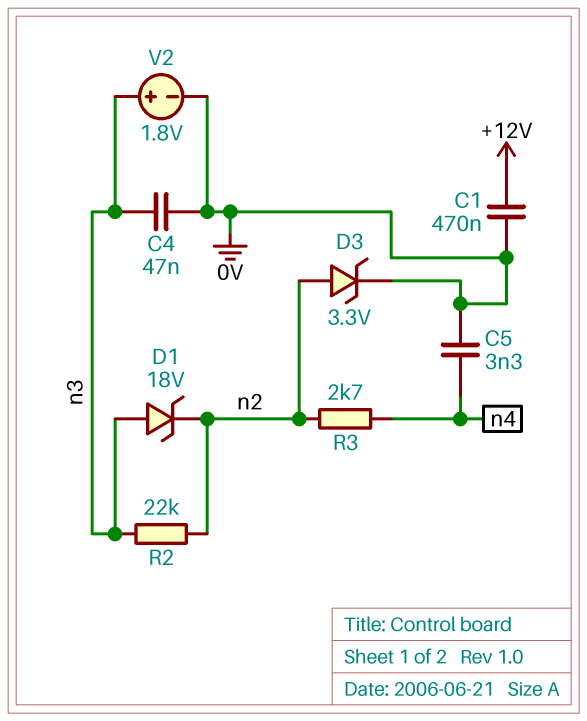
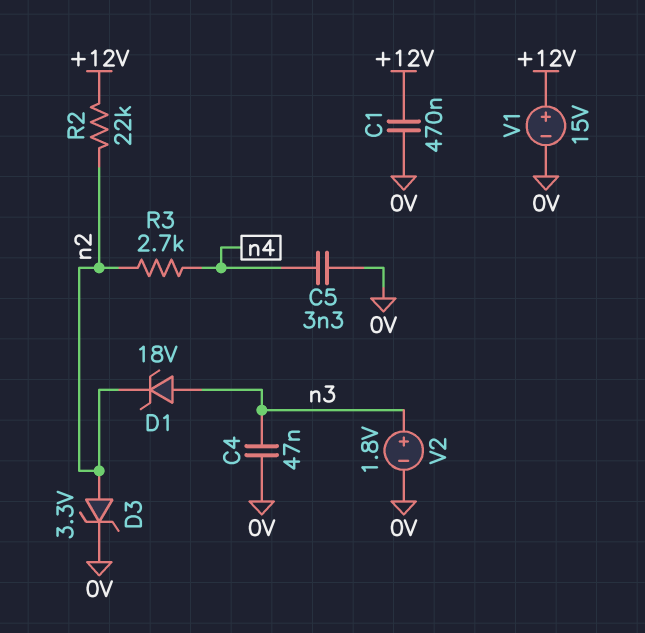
R2: 22k (n2, n3) -> 22k (+12V, n2)
V1: none -> 15V (plus +12V, minus 0V)

